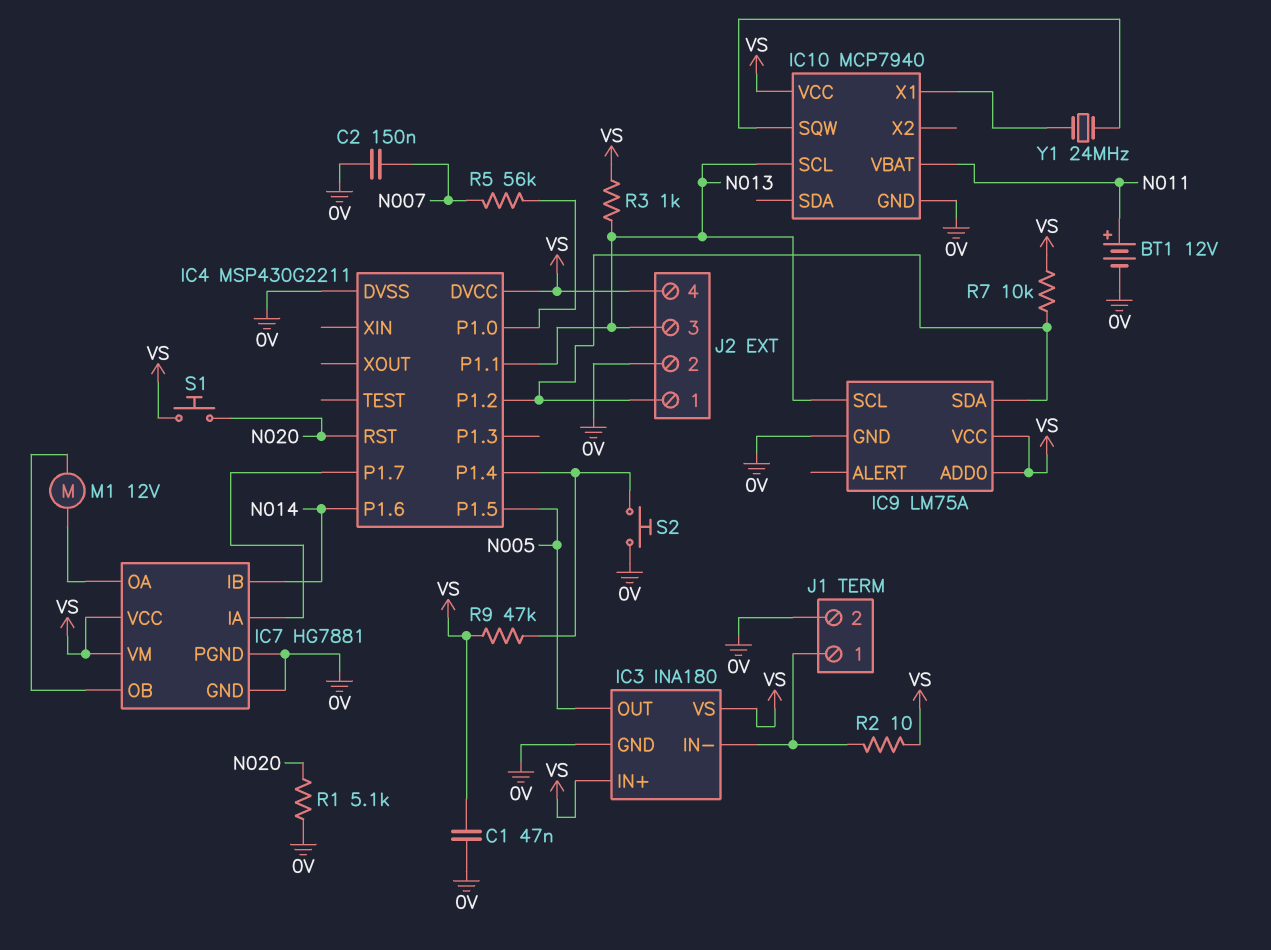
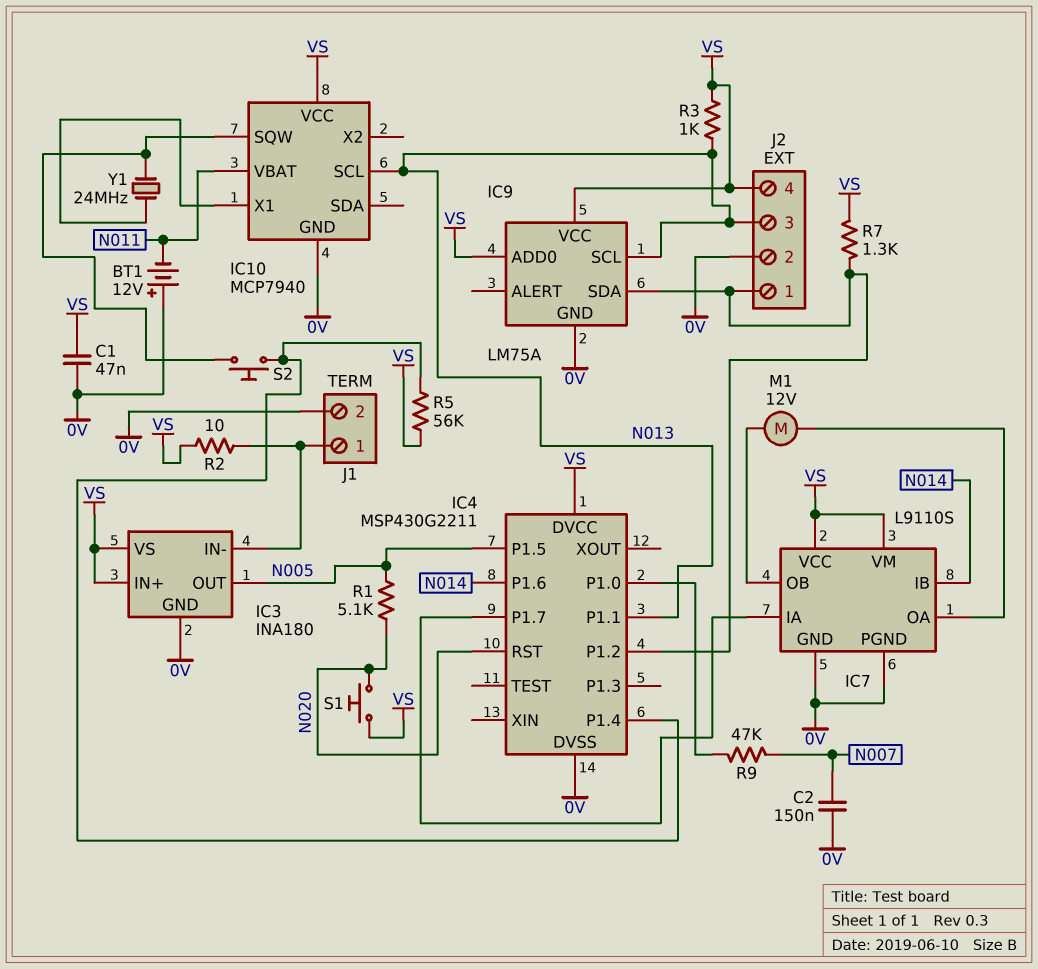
BT1: 12V (plus N011, minus 0V) -> 12V (plus 0V, minus N011)
IC7: HG7881 -> L9110S
R1: 5.1k (0V, N020) -> 5.1k (N005, N020)
R5: 56k (IC4/P1.0, N007) -> 56k (IC4/P1.4, VS)
R7: 10k (IC4/P1.2, VS) -> 1.3k (IC4/P1.2, VS)
R9: 47k (IC4/P1.4, VS) -> 47k (IC4/P1.0, N007)
S2: button (0V, IC4/P1.4) -> button (IC4/P1.4, IC10/SQW)

